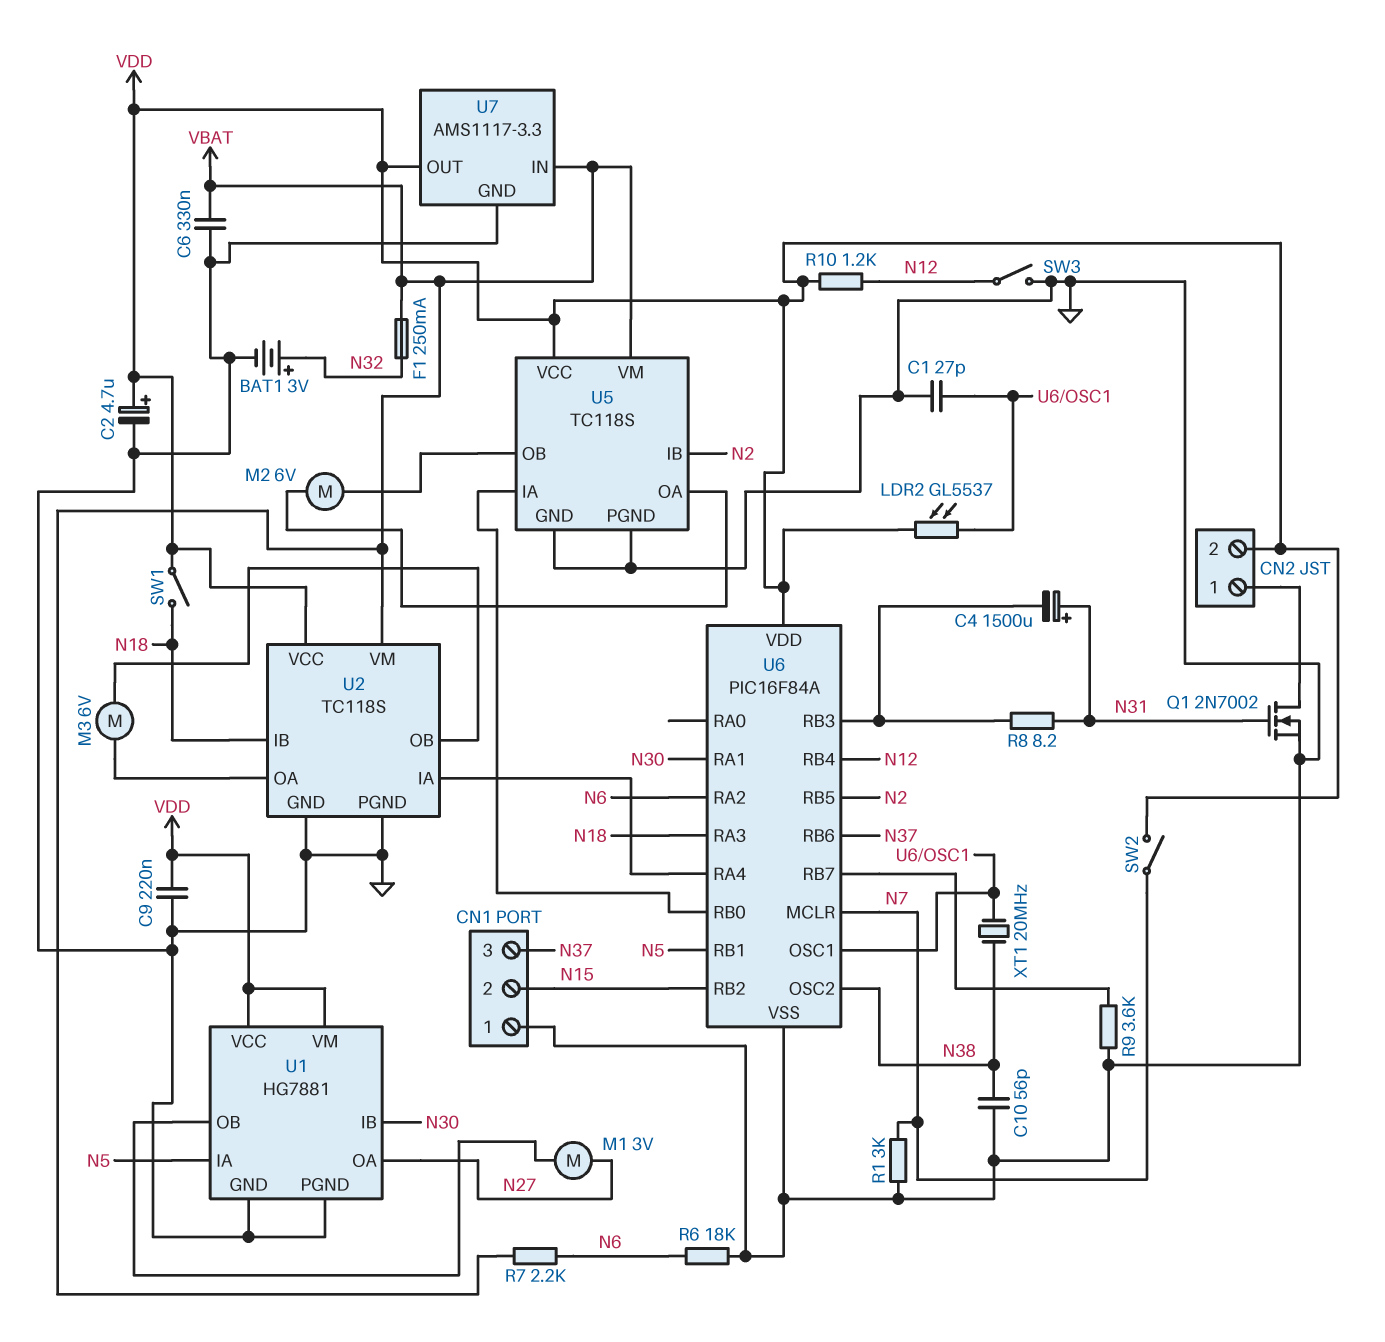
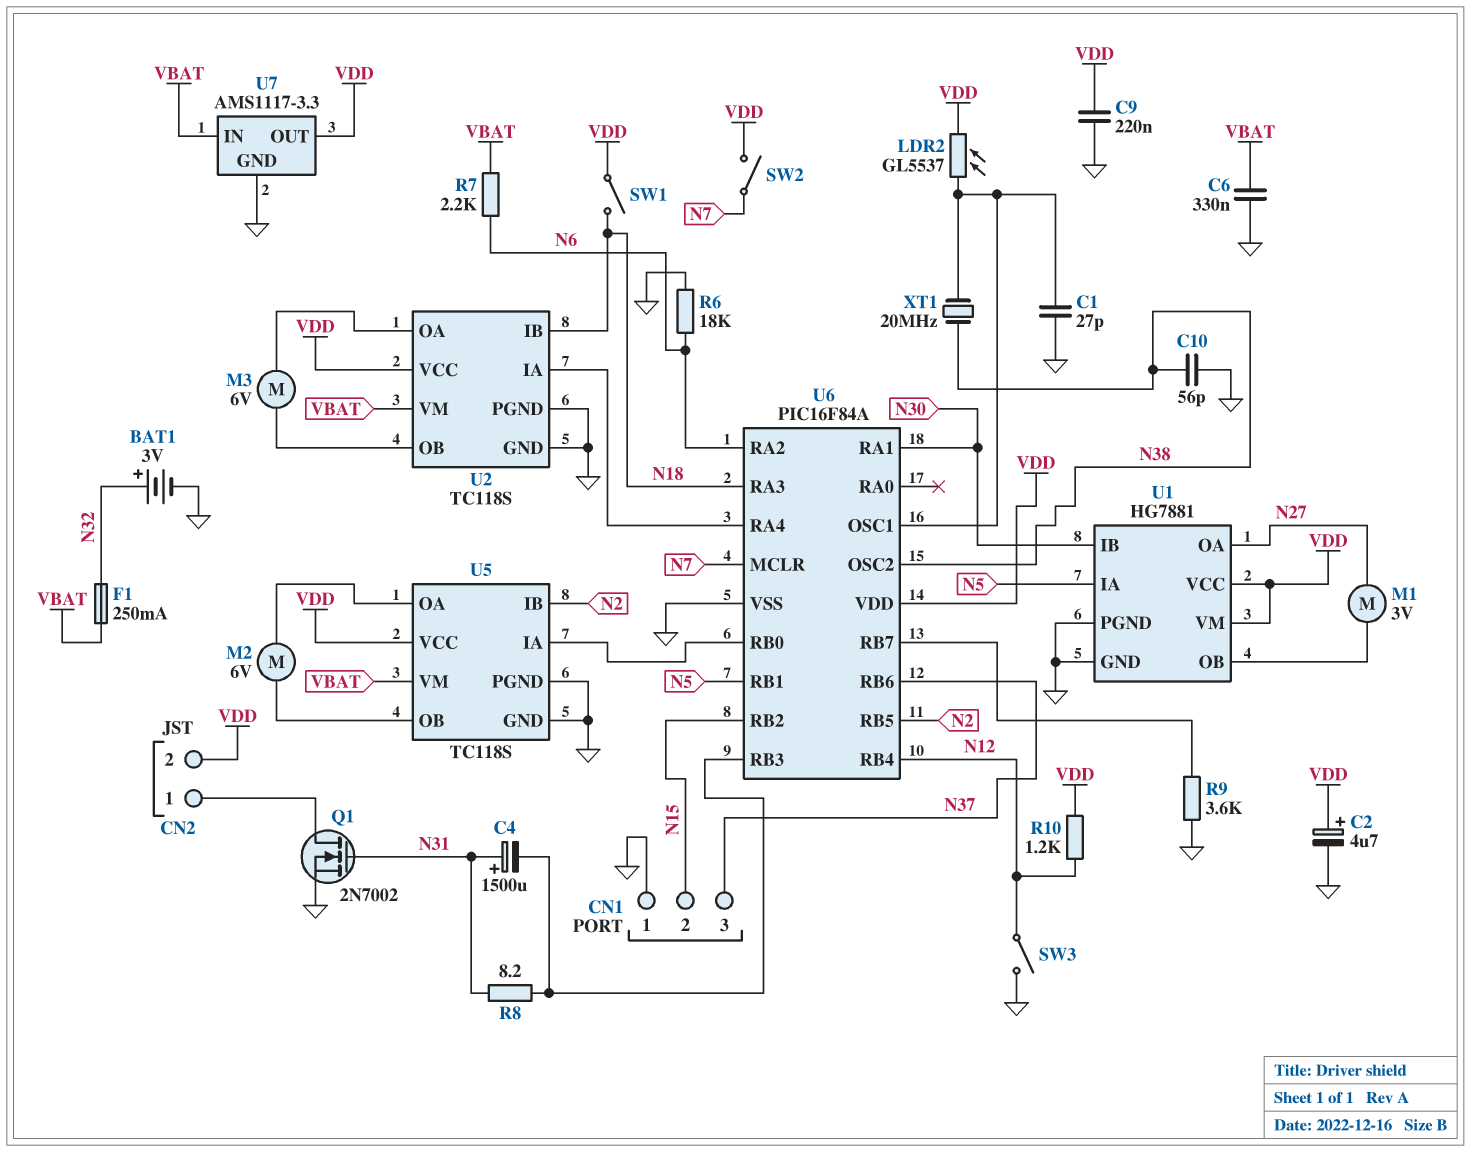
R1: 3k (GND, N7) -> none

